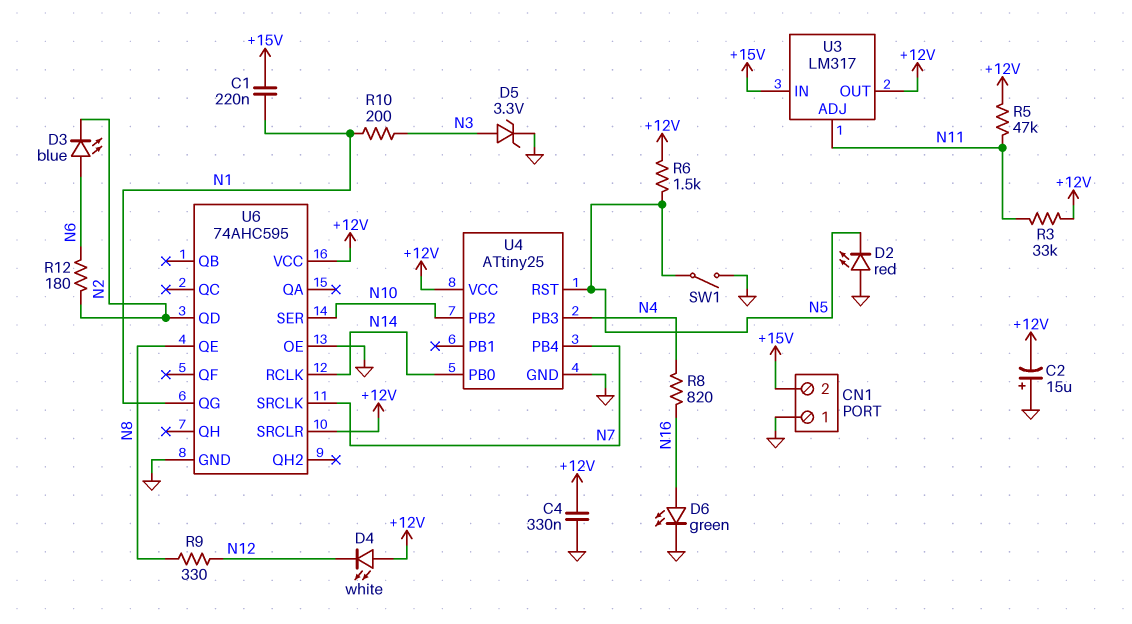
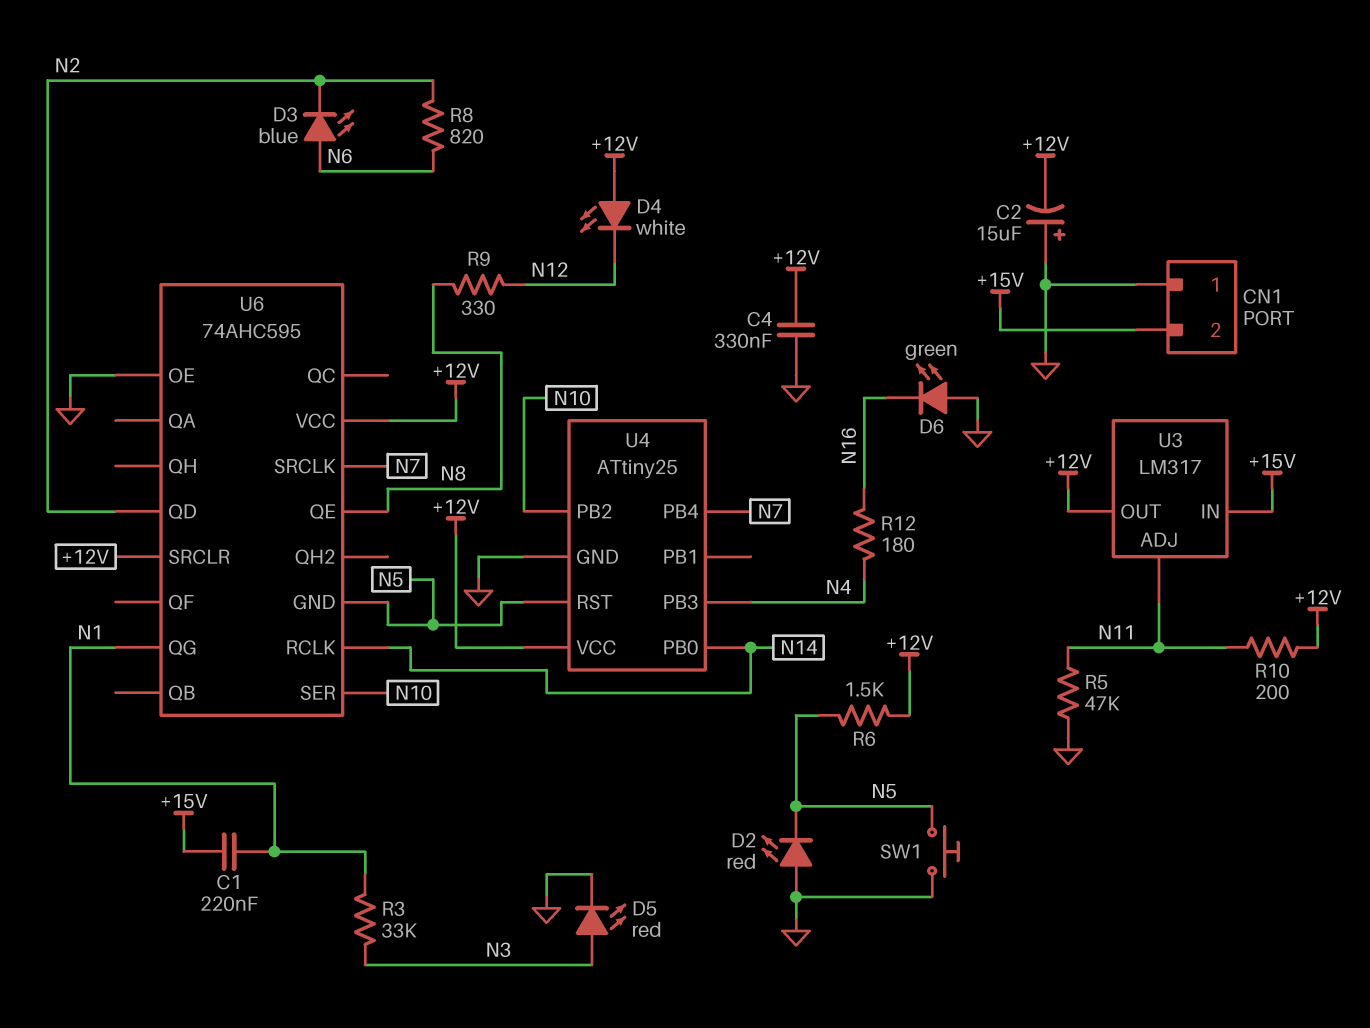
D5: zener 3.3V (A N3, K GND) -> LED red (A N3, K GND)
D6: LED green (A N16, K GND) -> LED green (A GND, K N16)
R3: 33k (+12V, N11) -> 33k (N1, N3)
R5: 47k (+12V, N11) -> 47k (GND, N11)
R8: 820 (N4, N16) -> 820 (N2, N6)
R10: 200 (N1, N3) -> 200 (+12V, N11)
R12: 180 (N2, N6) -> 180 (N4, N16)
SW1: switch (GND, N5) -> button (GND, N5)
U6 pin GND: GND -> N5

